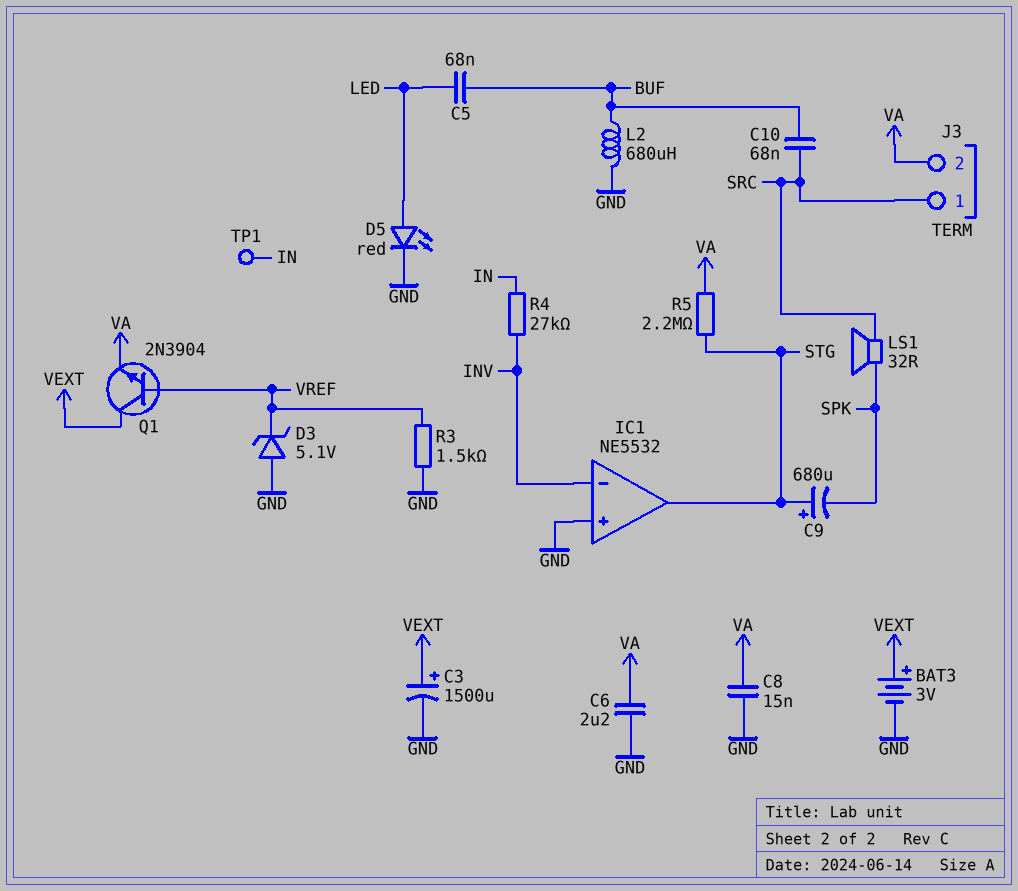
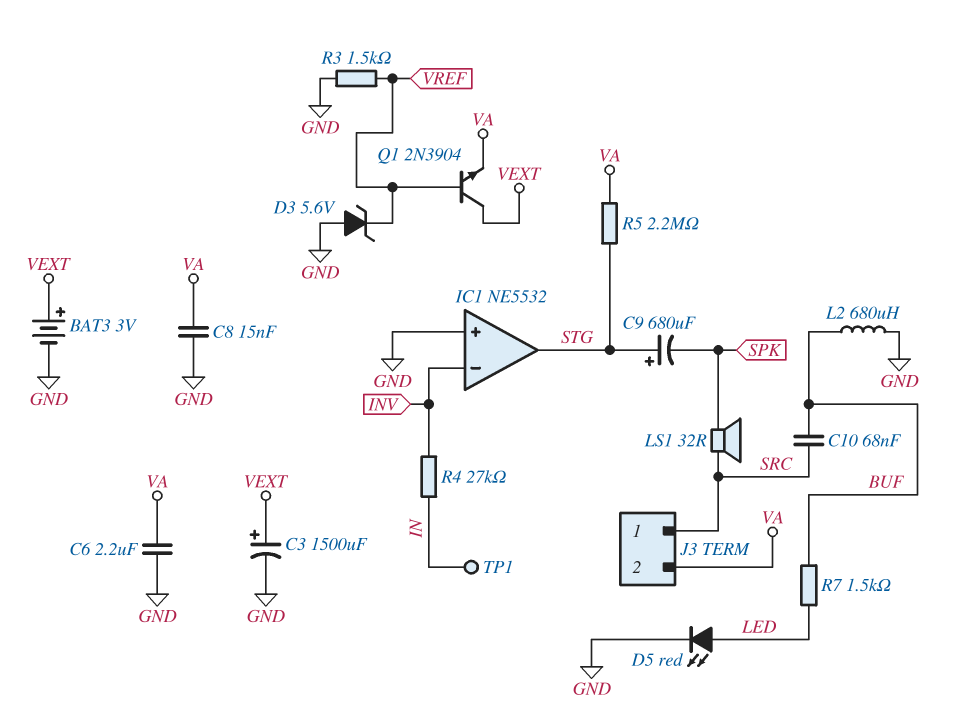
C5: 68nF (BUF, LED) -> none
D3: zener 5.1V (A GND, K VREF) -> zener 5.6V (A GND, K VREF)
R7: none -> 1.5k (BUF, LED)

